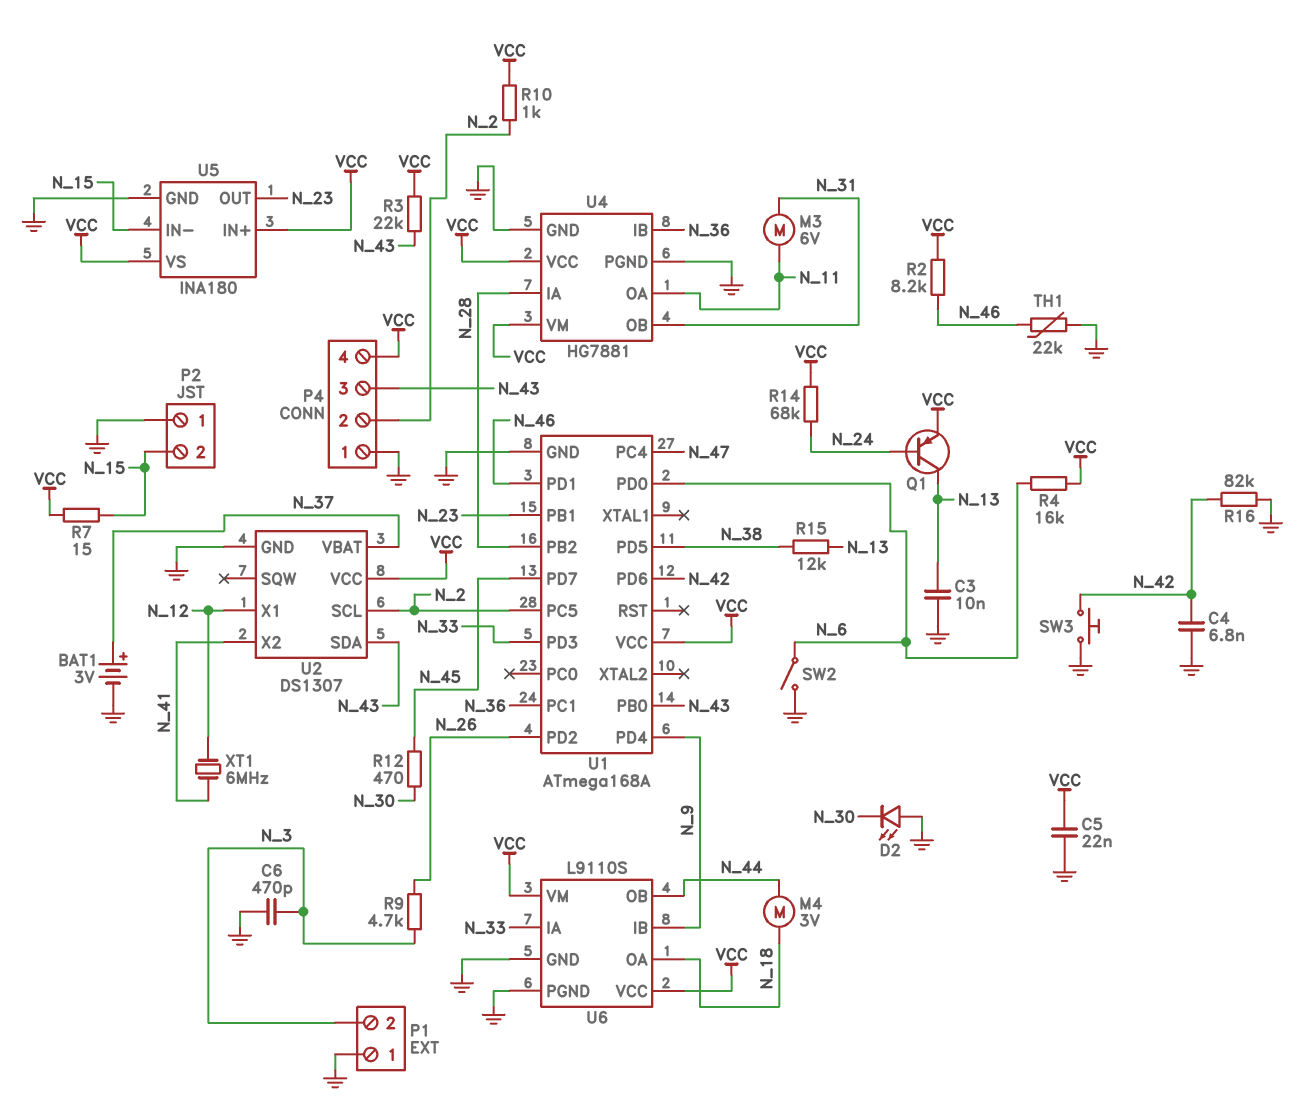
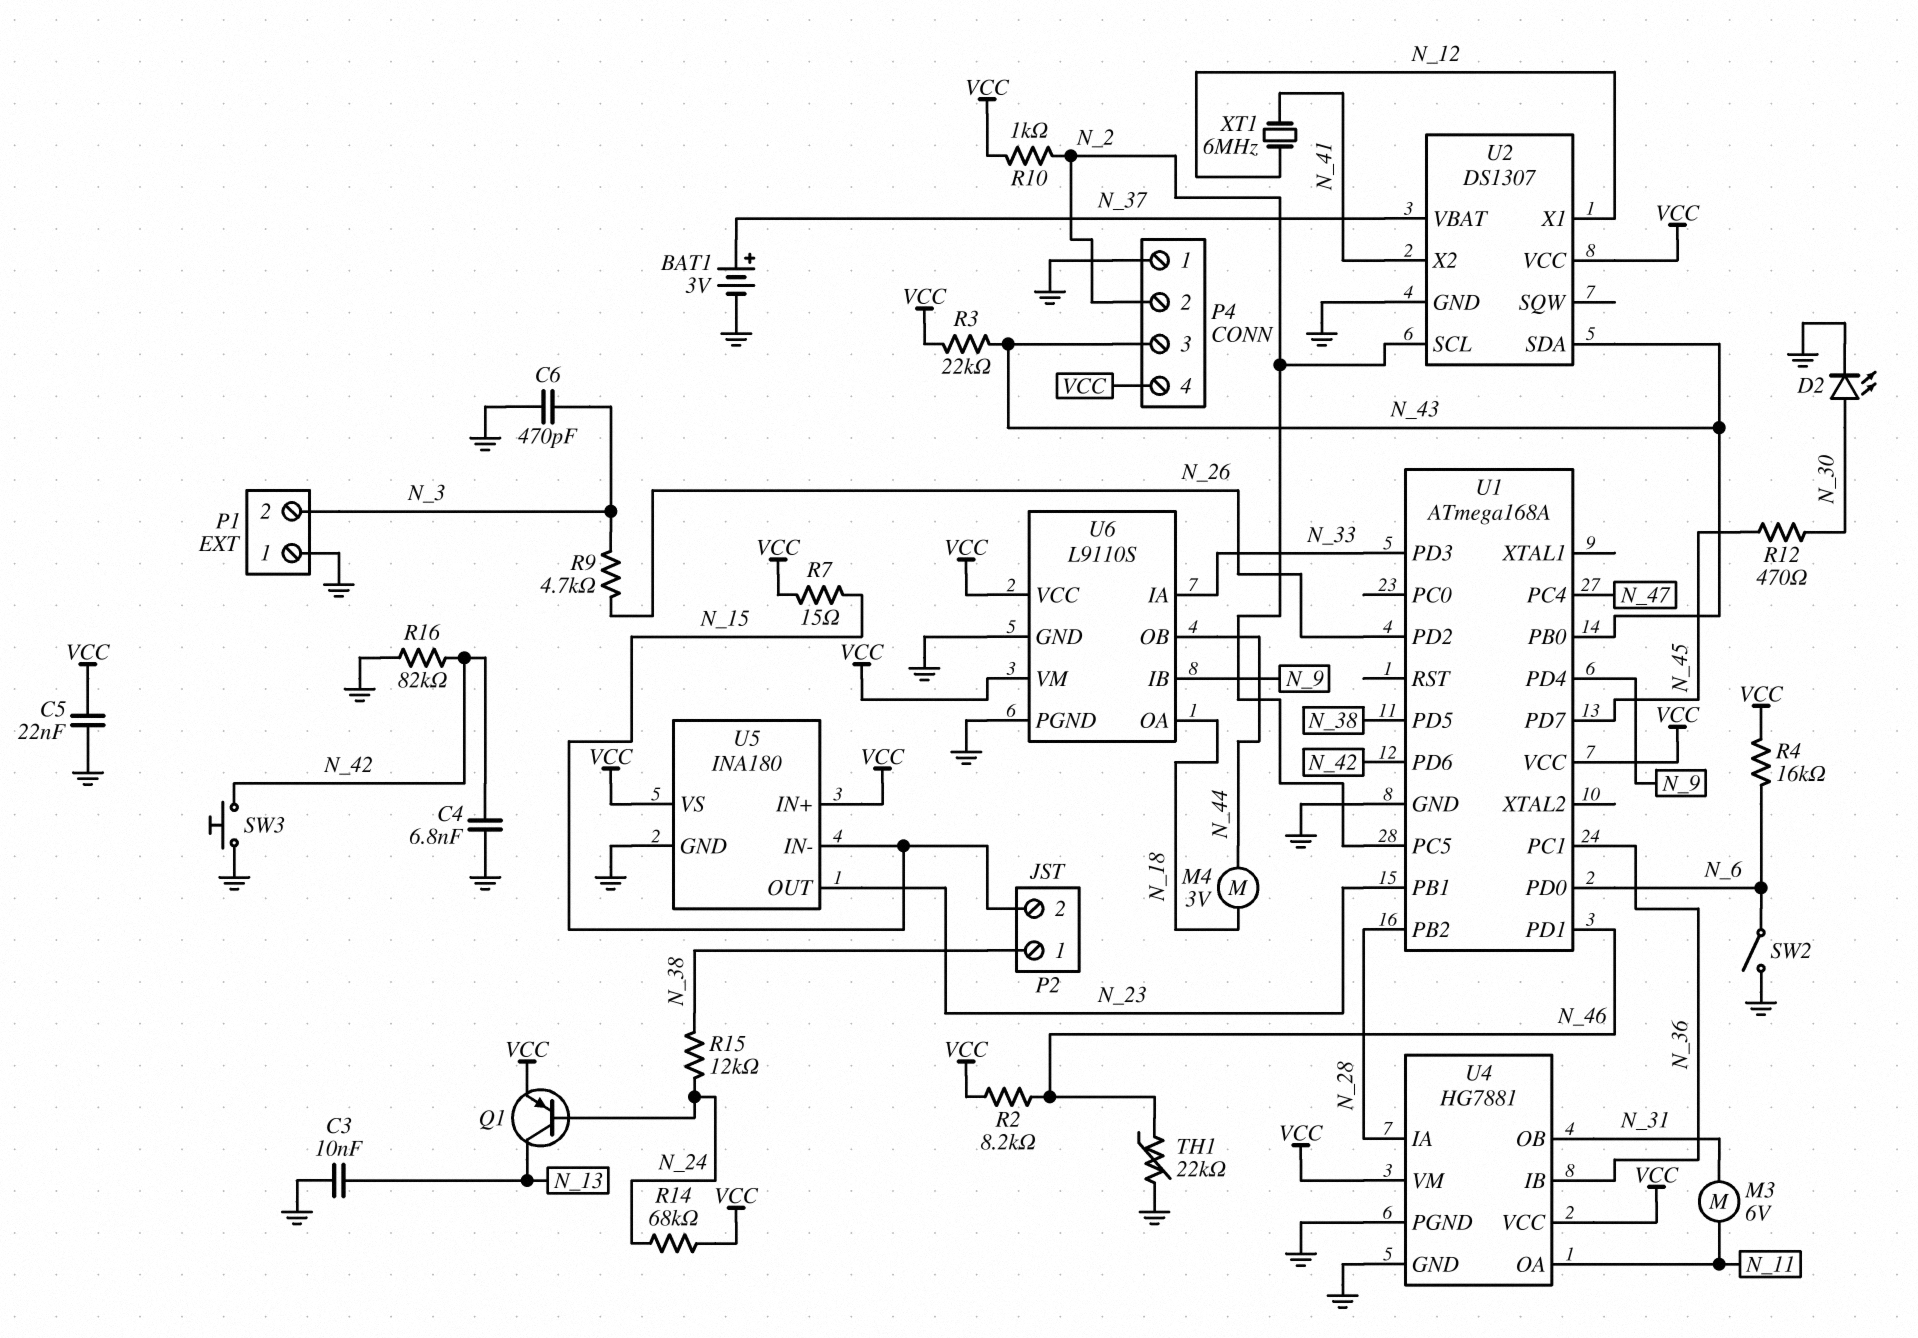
D2: LED (A GND, K N_30) -> LED (A N_30, K GND)
P2 pin 1: GND -> N_38
R15: 12k (N_13, N_38) -> 12k (N_24, N_38)

